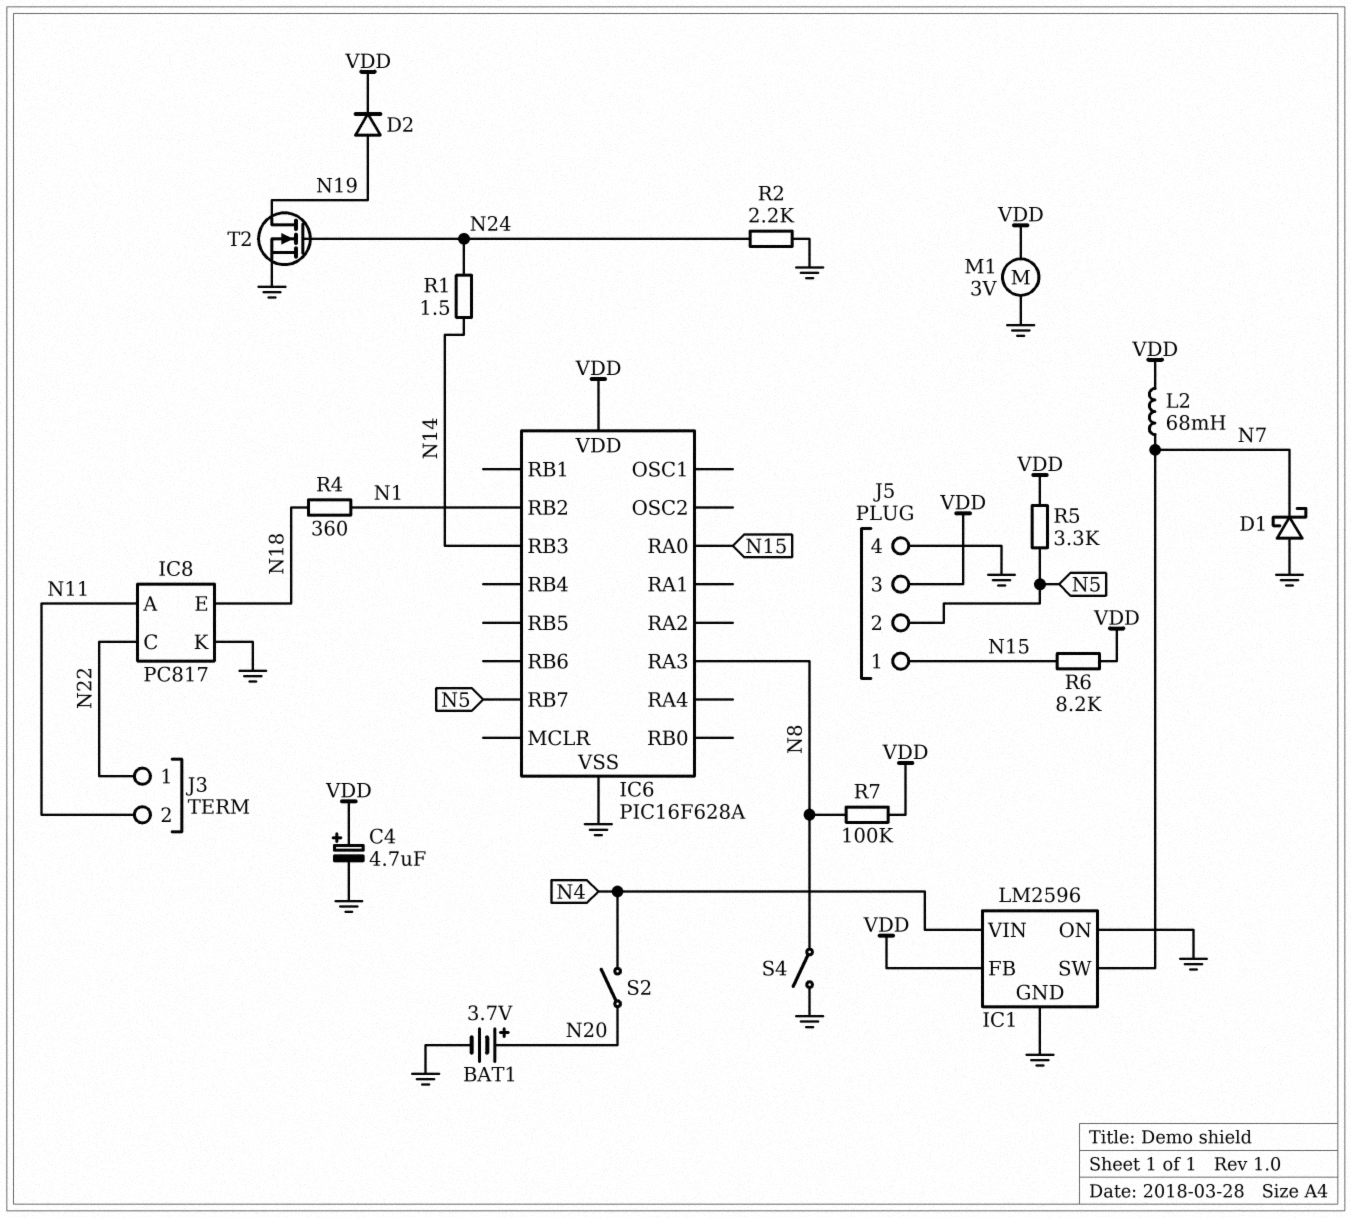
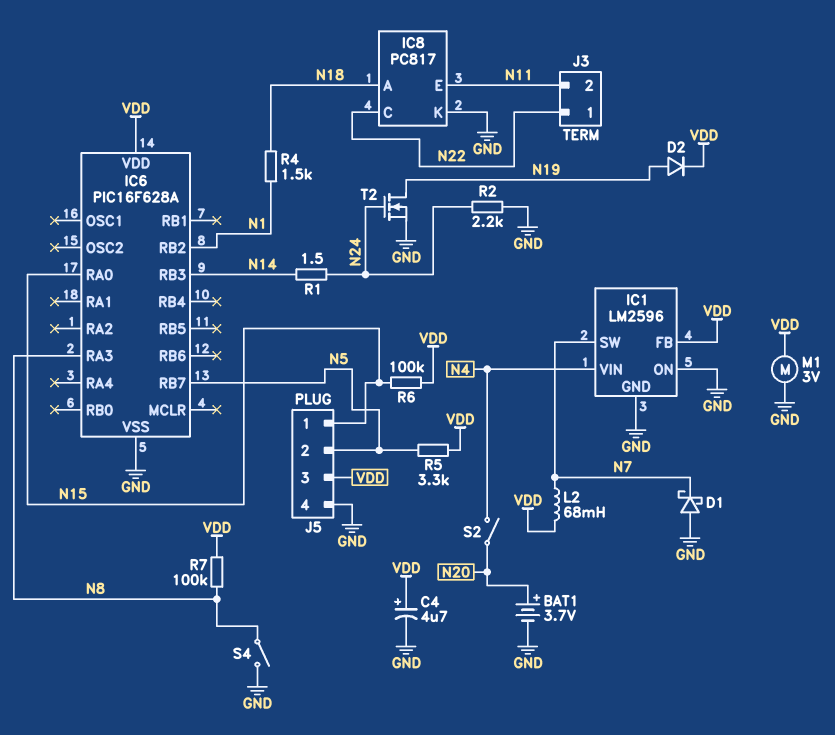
IC8 pin A: N11 -> N18
IC8 pin E: N18 -> N11
R4: 360 (N1, N18) -> 1.5k (N1, N18)
R6: 8.2k (N15, VDD) -> 100k (N15, VDD)

